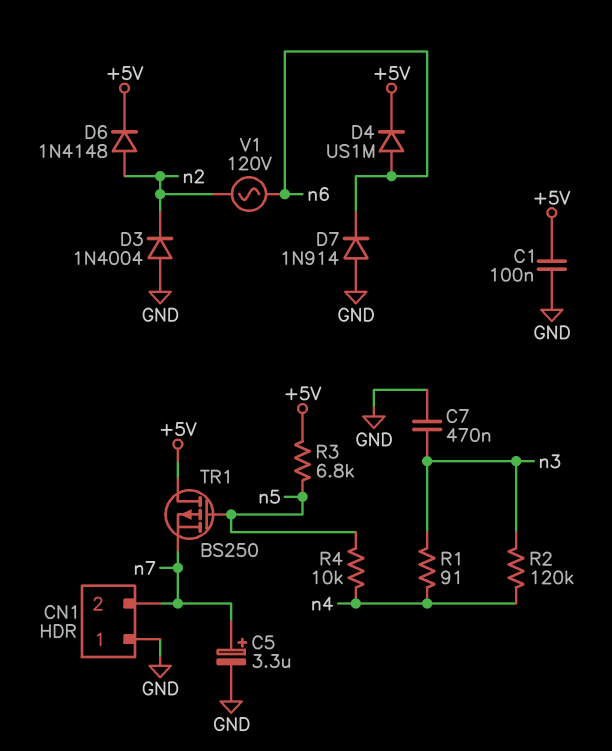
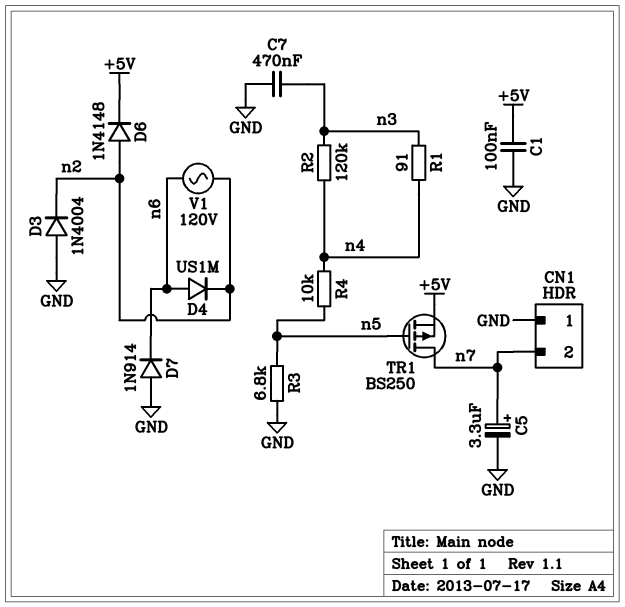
D4: diode US1M (A n6, K +5V) -> diode US1M (A n6, K n2)
R3: 6.8k (+5V, n5) -> 6.8k (GND, n5)
TR1: PMOS BS250 (G n5, D +5V, S n7) -> PMOS BS250 (G n5, D n7, S +5V)

